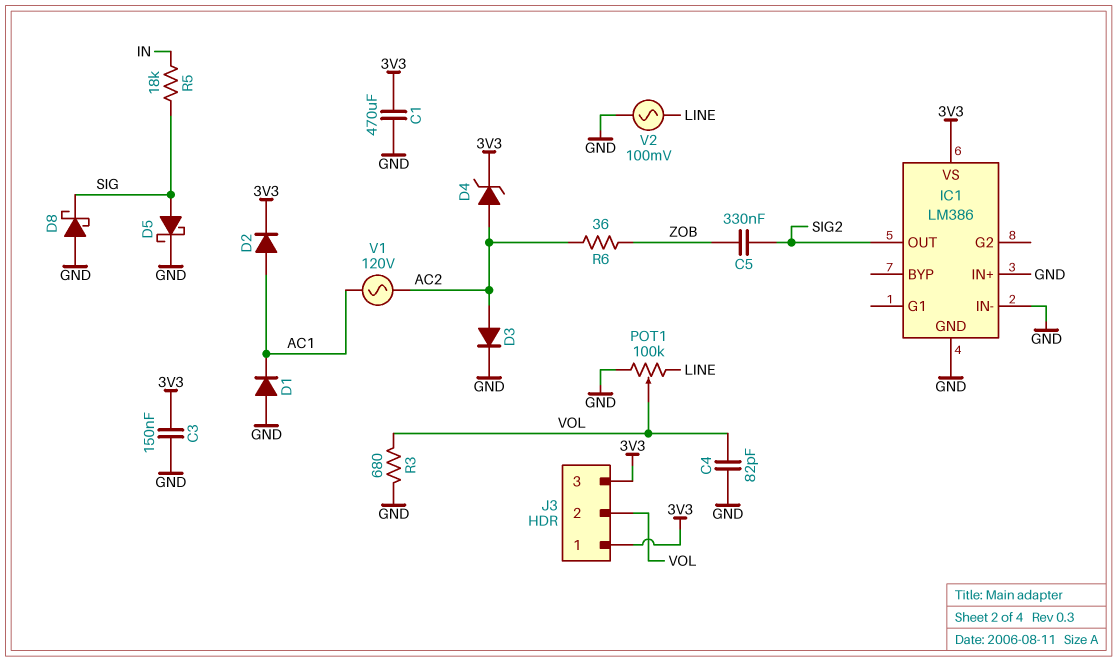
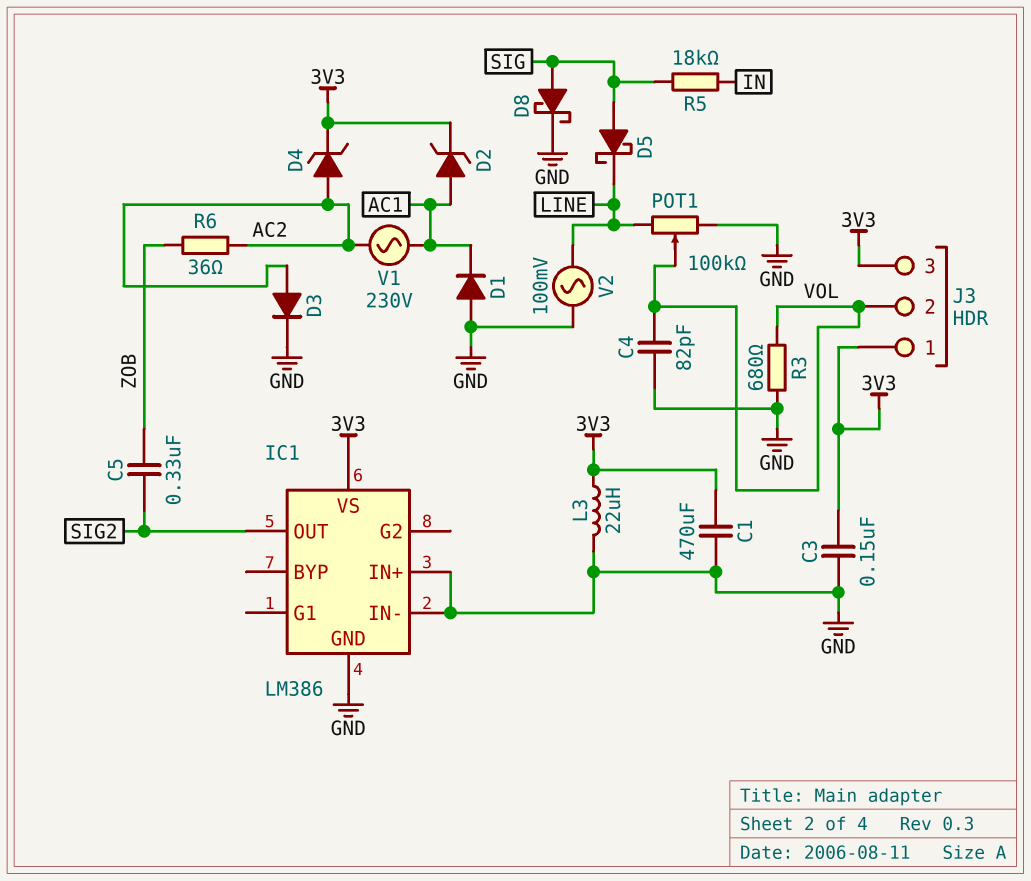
D2: diode (A AC1, K 3V3) -> zener (A AC1, K 3V3)
D5: schottky (A SIG, K GND) -> schottky (A SIG, K LINE)
D8: schottky (A GND, K SIG) -> schottky (A SIG, K GND)
L3: none -> 22uH (3V3, GND)
V1: AC 120V (AC1, AC2) -> AC 230V (AC1, AC2)

